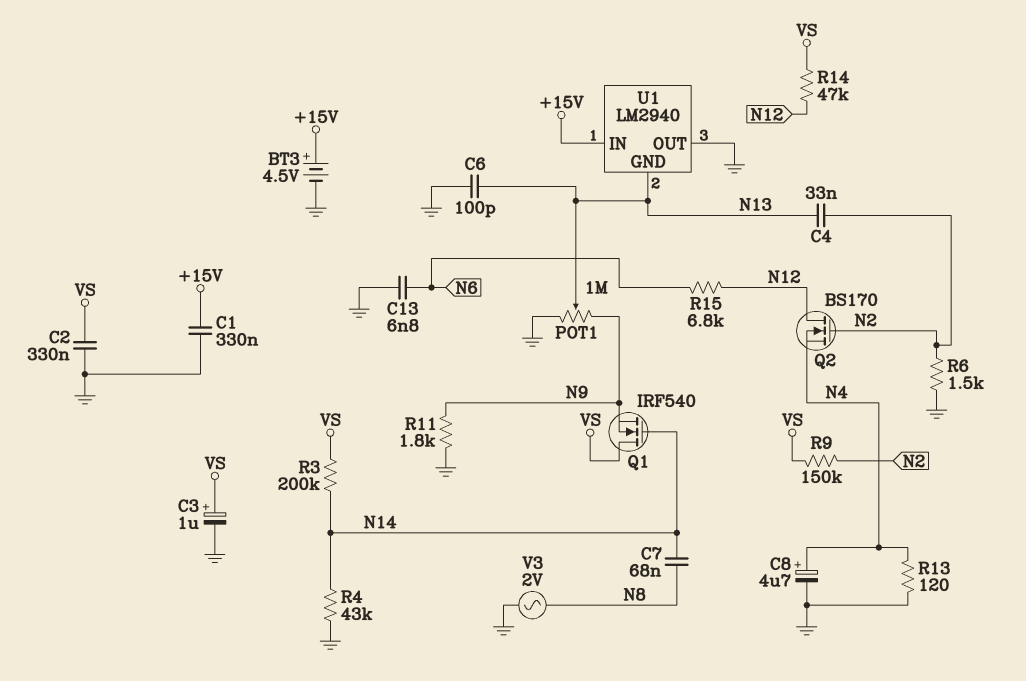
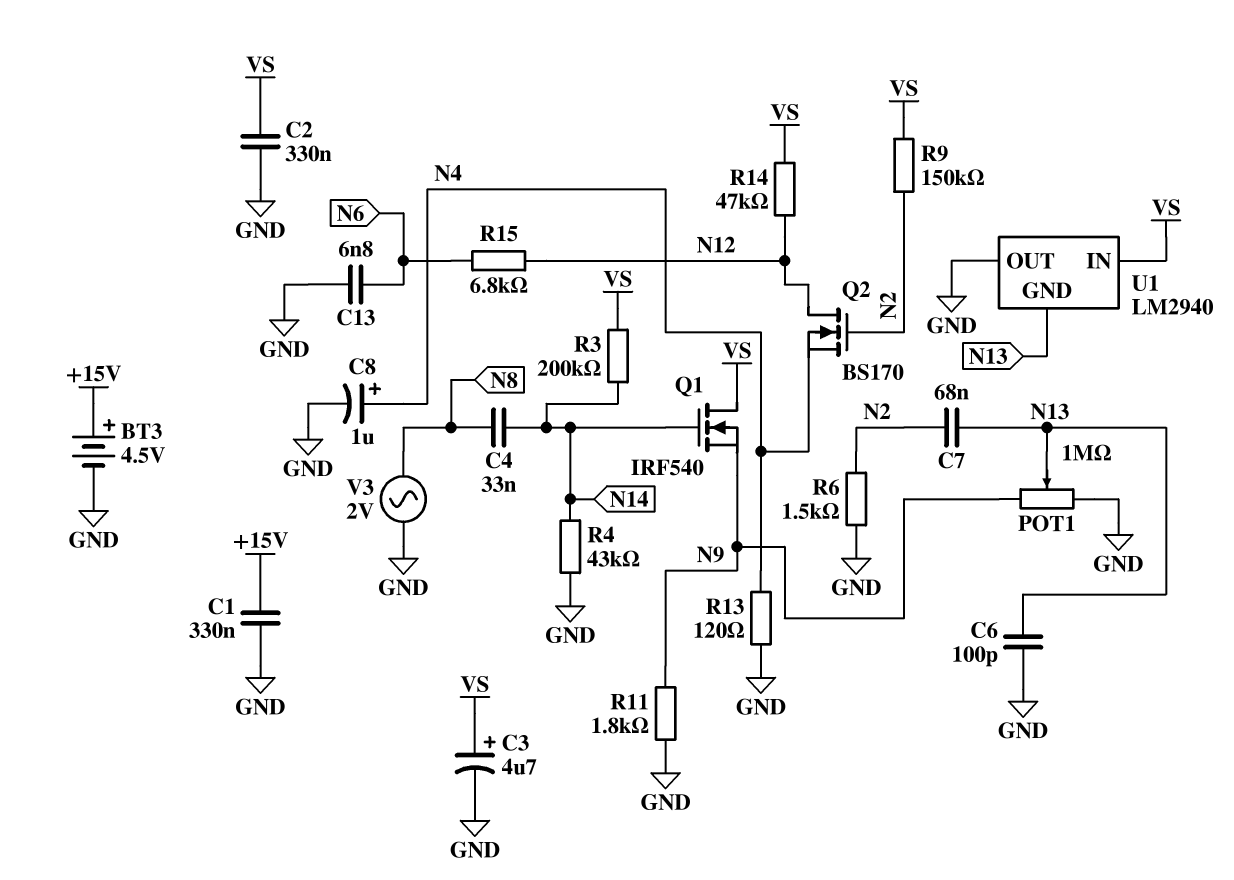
C3: 1uF (plus VS, minus GND) -> 4.7uF (plus VS, minus GND)
C4: 33nF (N2, N13) -> 33nF (N8, N14)
C7: 68nF (N8, N14) -> 68nF (N2, N13)
C8: 4.7uF (plus N4, minus GND) -> 1uF (plus N4, minus GND)
U1 pin IN: +15V -> VS

